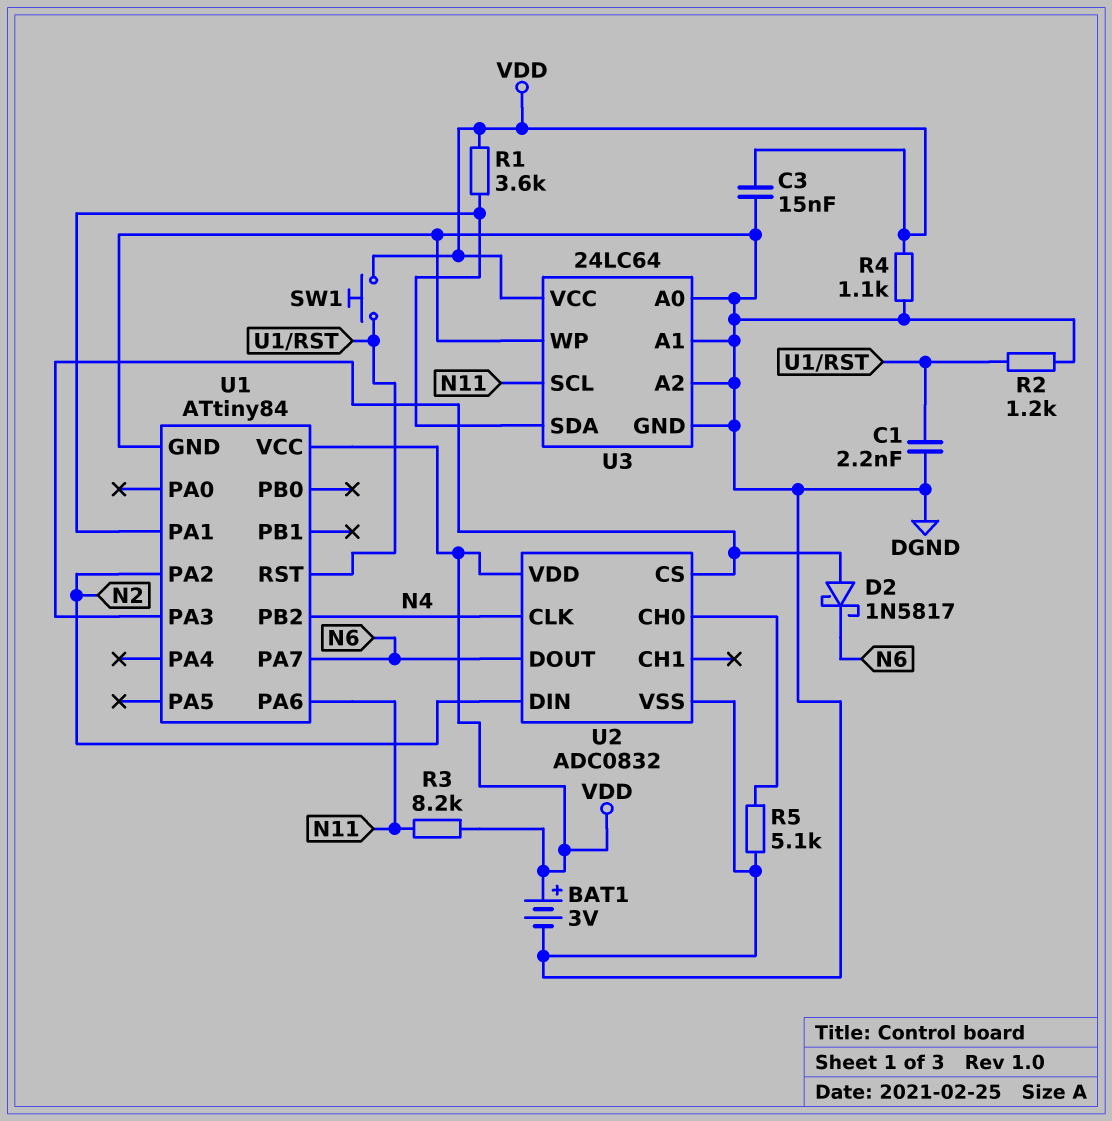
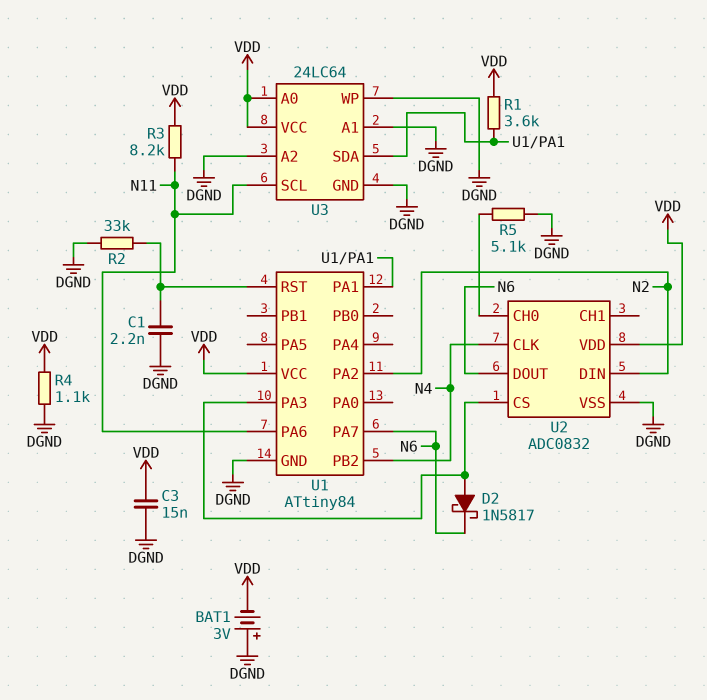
BAT1: 3V (plus VDD, minus DGND) -> 3V (plus DGND, minus VDD)
R2: 1.2k (DGND, U1/RST) -> 33k (DGND, U1/RST)
SW1: button (U1/RST, VDD) -> none
U3 pin A0: DGND -> VDD

